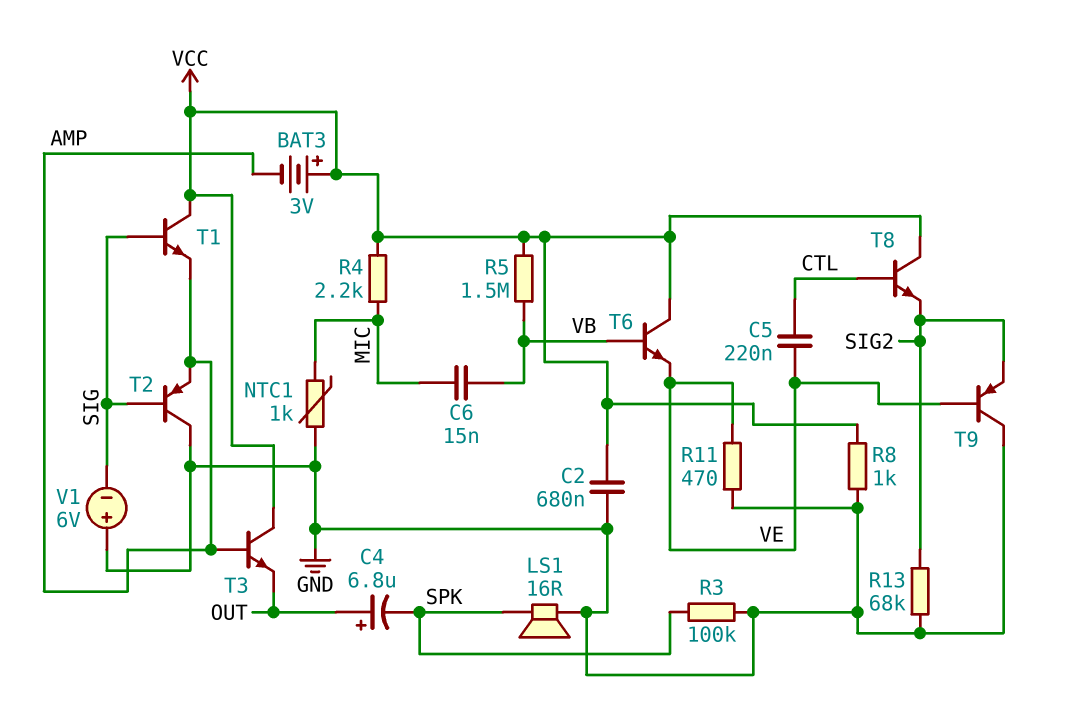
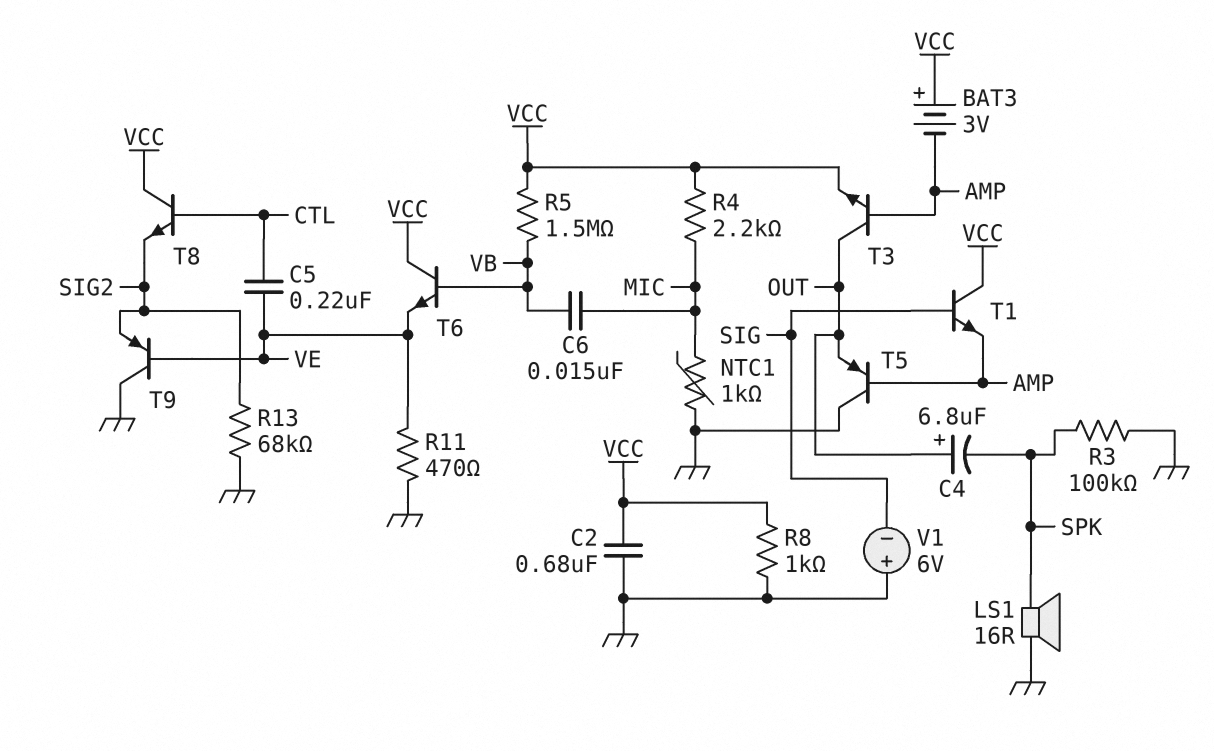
T2: PNP (B SIG, C GND, E AMP) -> none
T3: NPN (B AMP, C VCC, E OUT) -> NPN (B AMP, C OUT, E VCC)
T5: none -> PNP (B AMP, C GND, E OUT)

